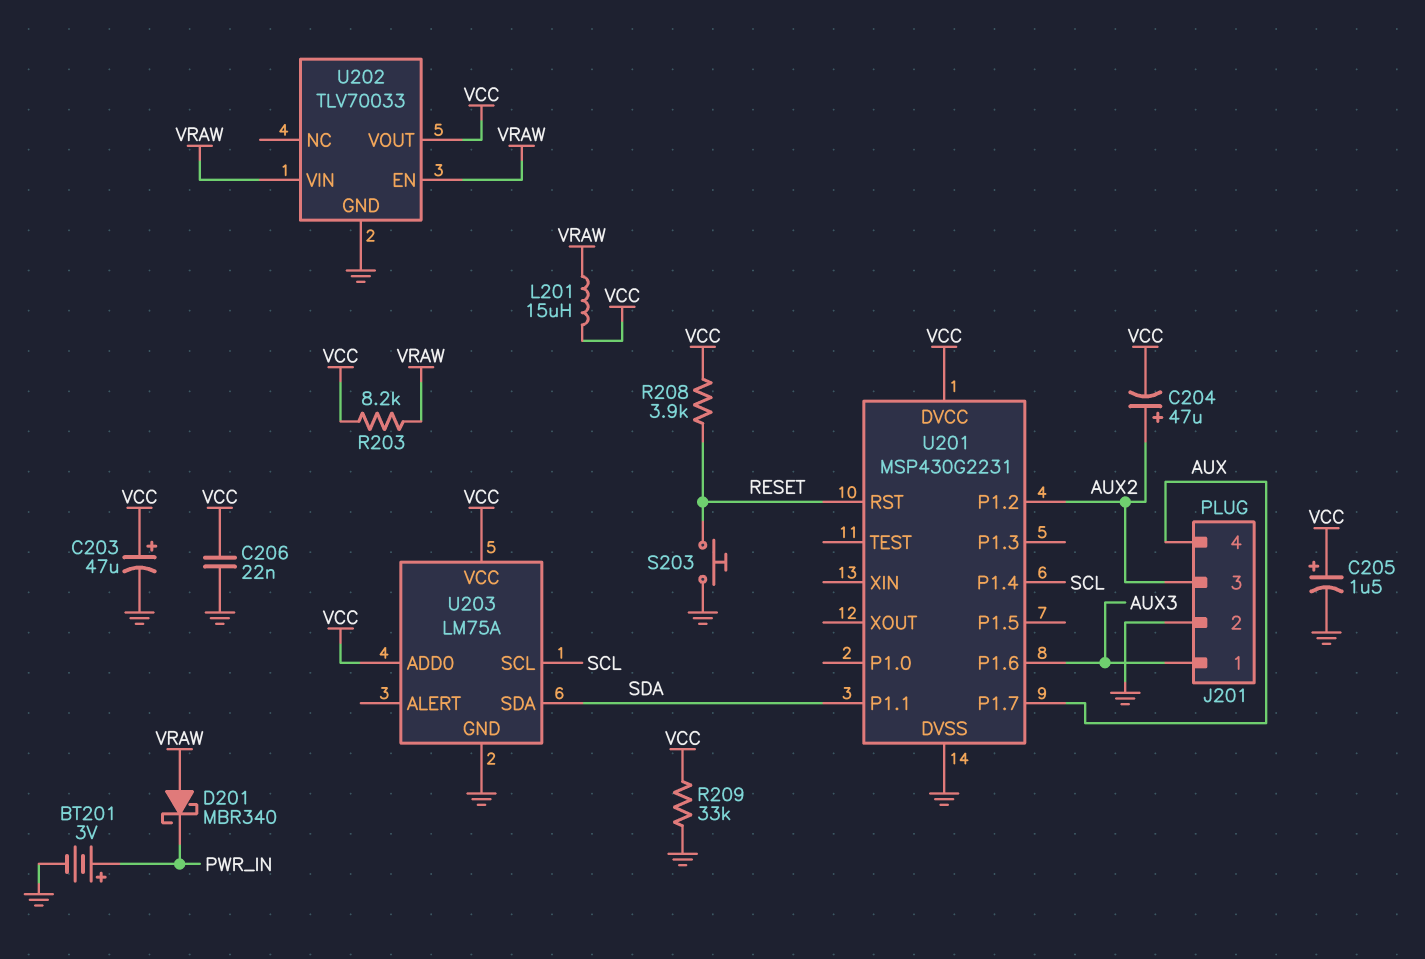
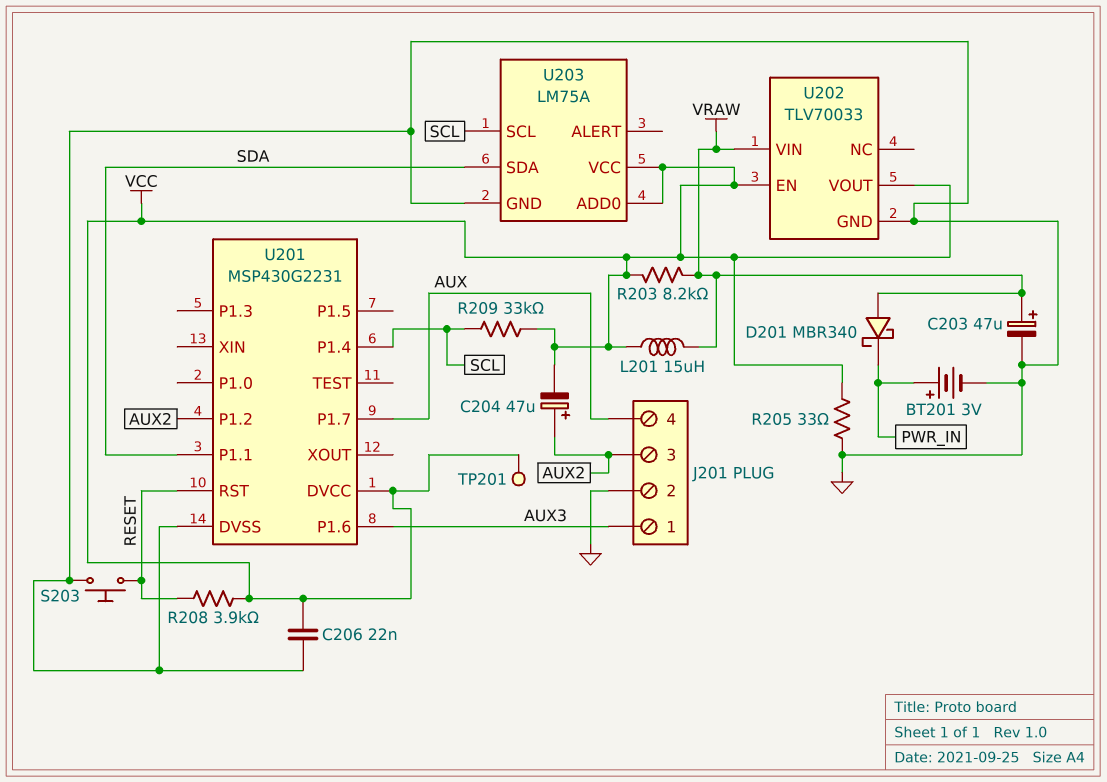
C203: 47uF (plus VCC, minus GND) -> 47uF (plus VRAW, minus GND)
C205: 1.5uF (plus VCC, minus GND) -> none
R205: none -> 33 (GND, VCC)
R209: 33k (GND, VCC) -> 33k (SCL, VCC)
TP201: none -> test point (VCC)
U202 pin EN: VRAW -> VCC

